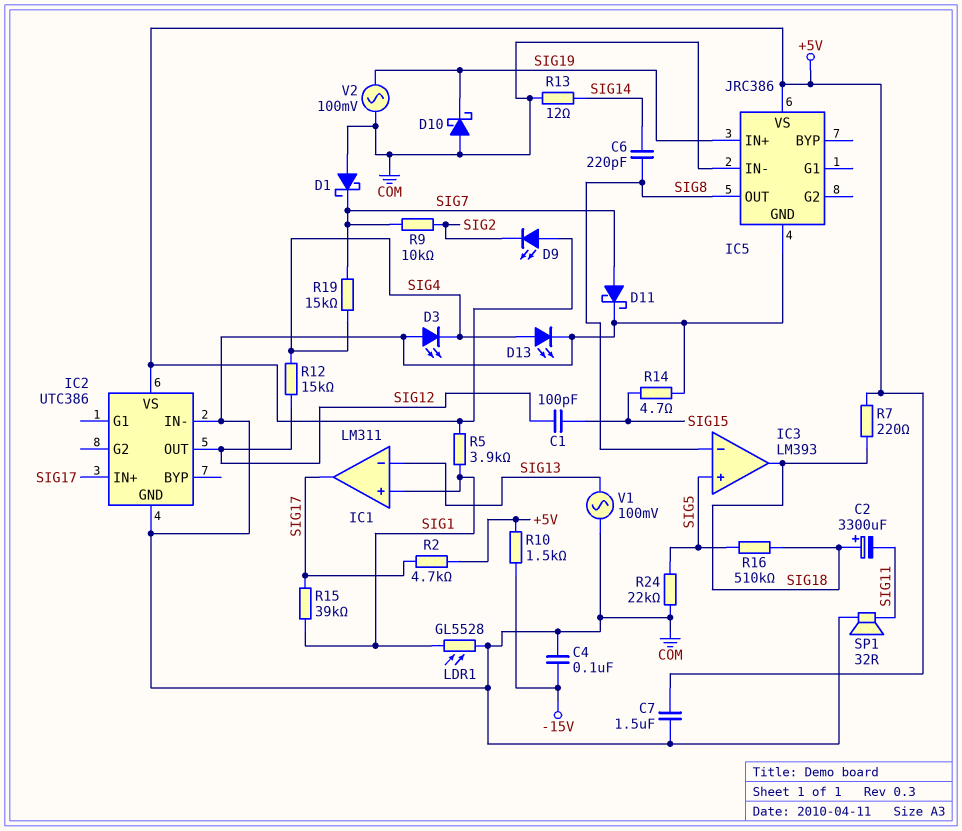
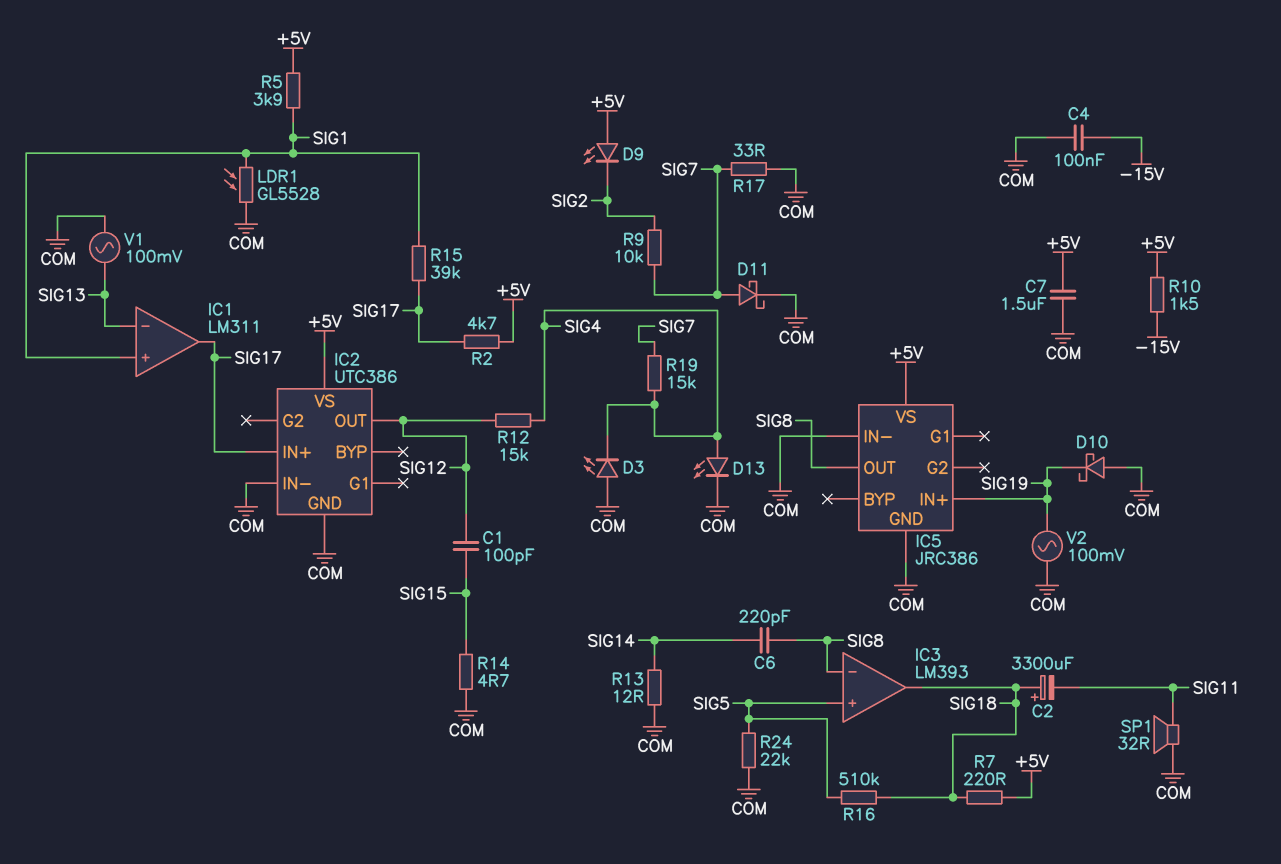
D1: schottky (A COM, K SIG7) -> none
R17: none -> 33 (COM, SIG7)

